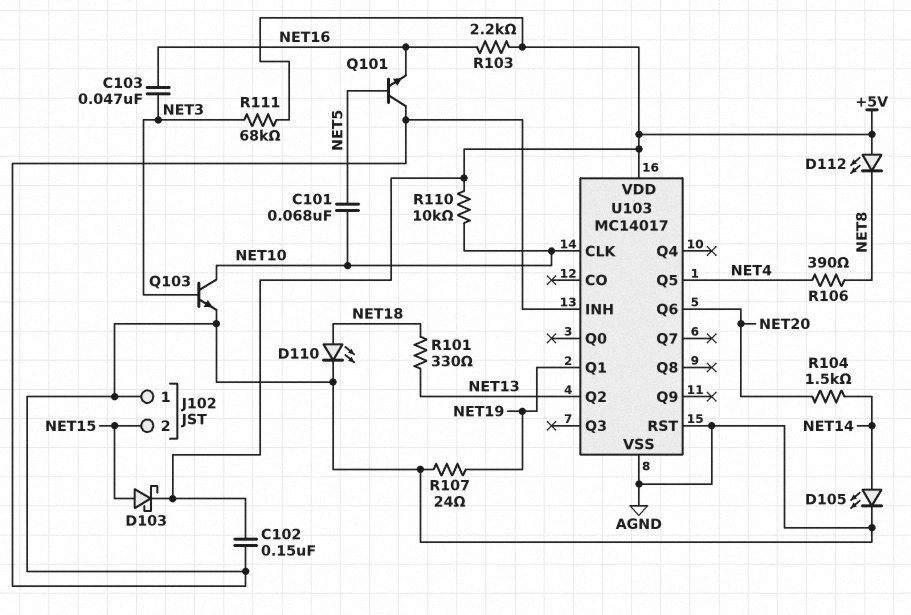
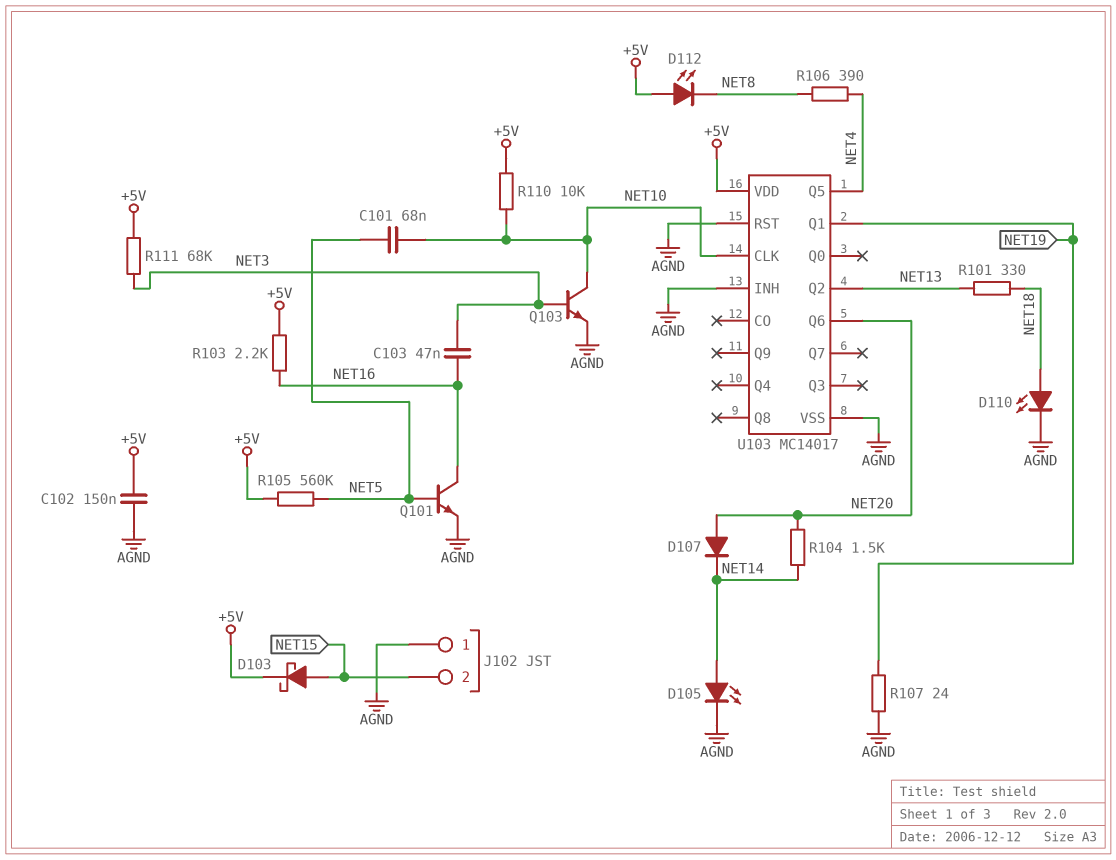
D107: none -> diode (A NET20, K NET14)
Q101: NPN (B NET5, C AGND, E NET16) -> NPN (B NET5, C NET16, E AGND)
R105: none -> 560k (+5V, NET5)

